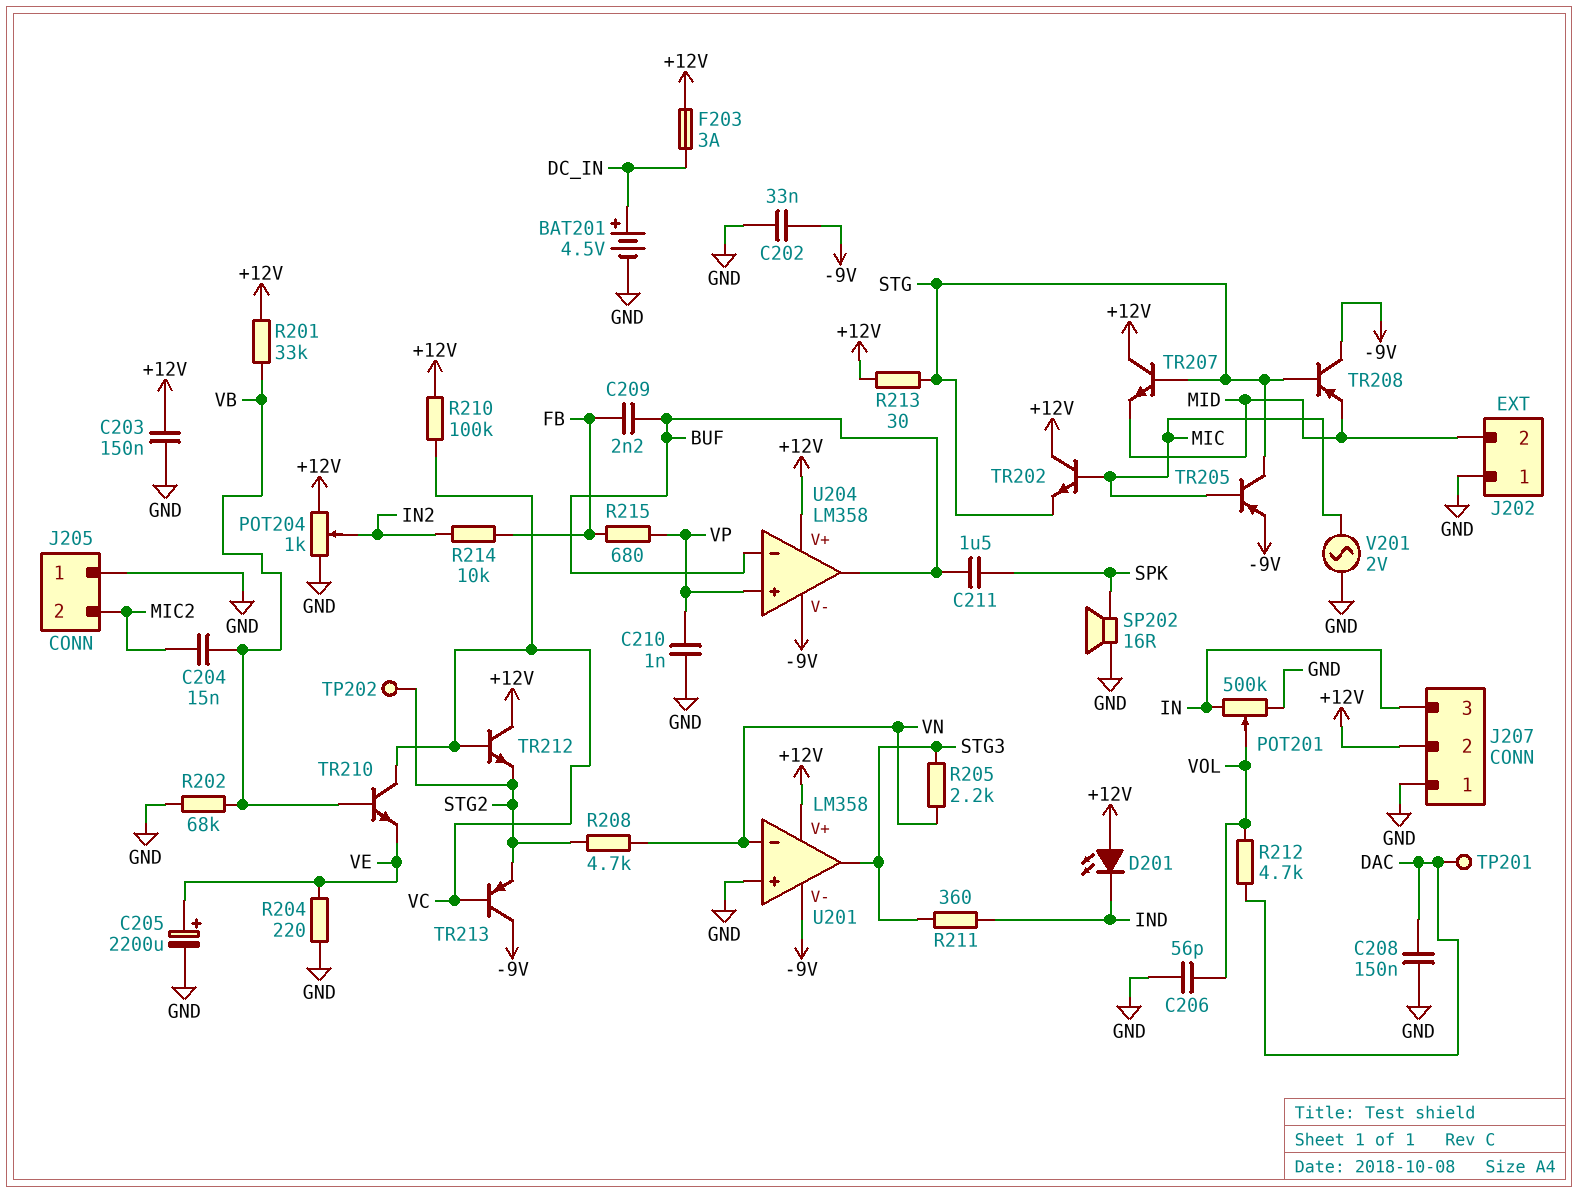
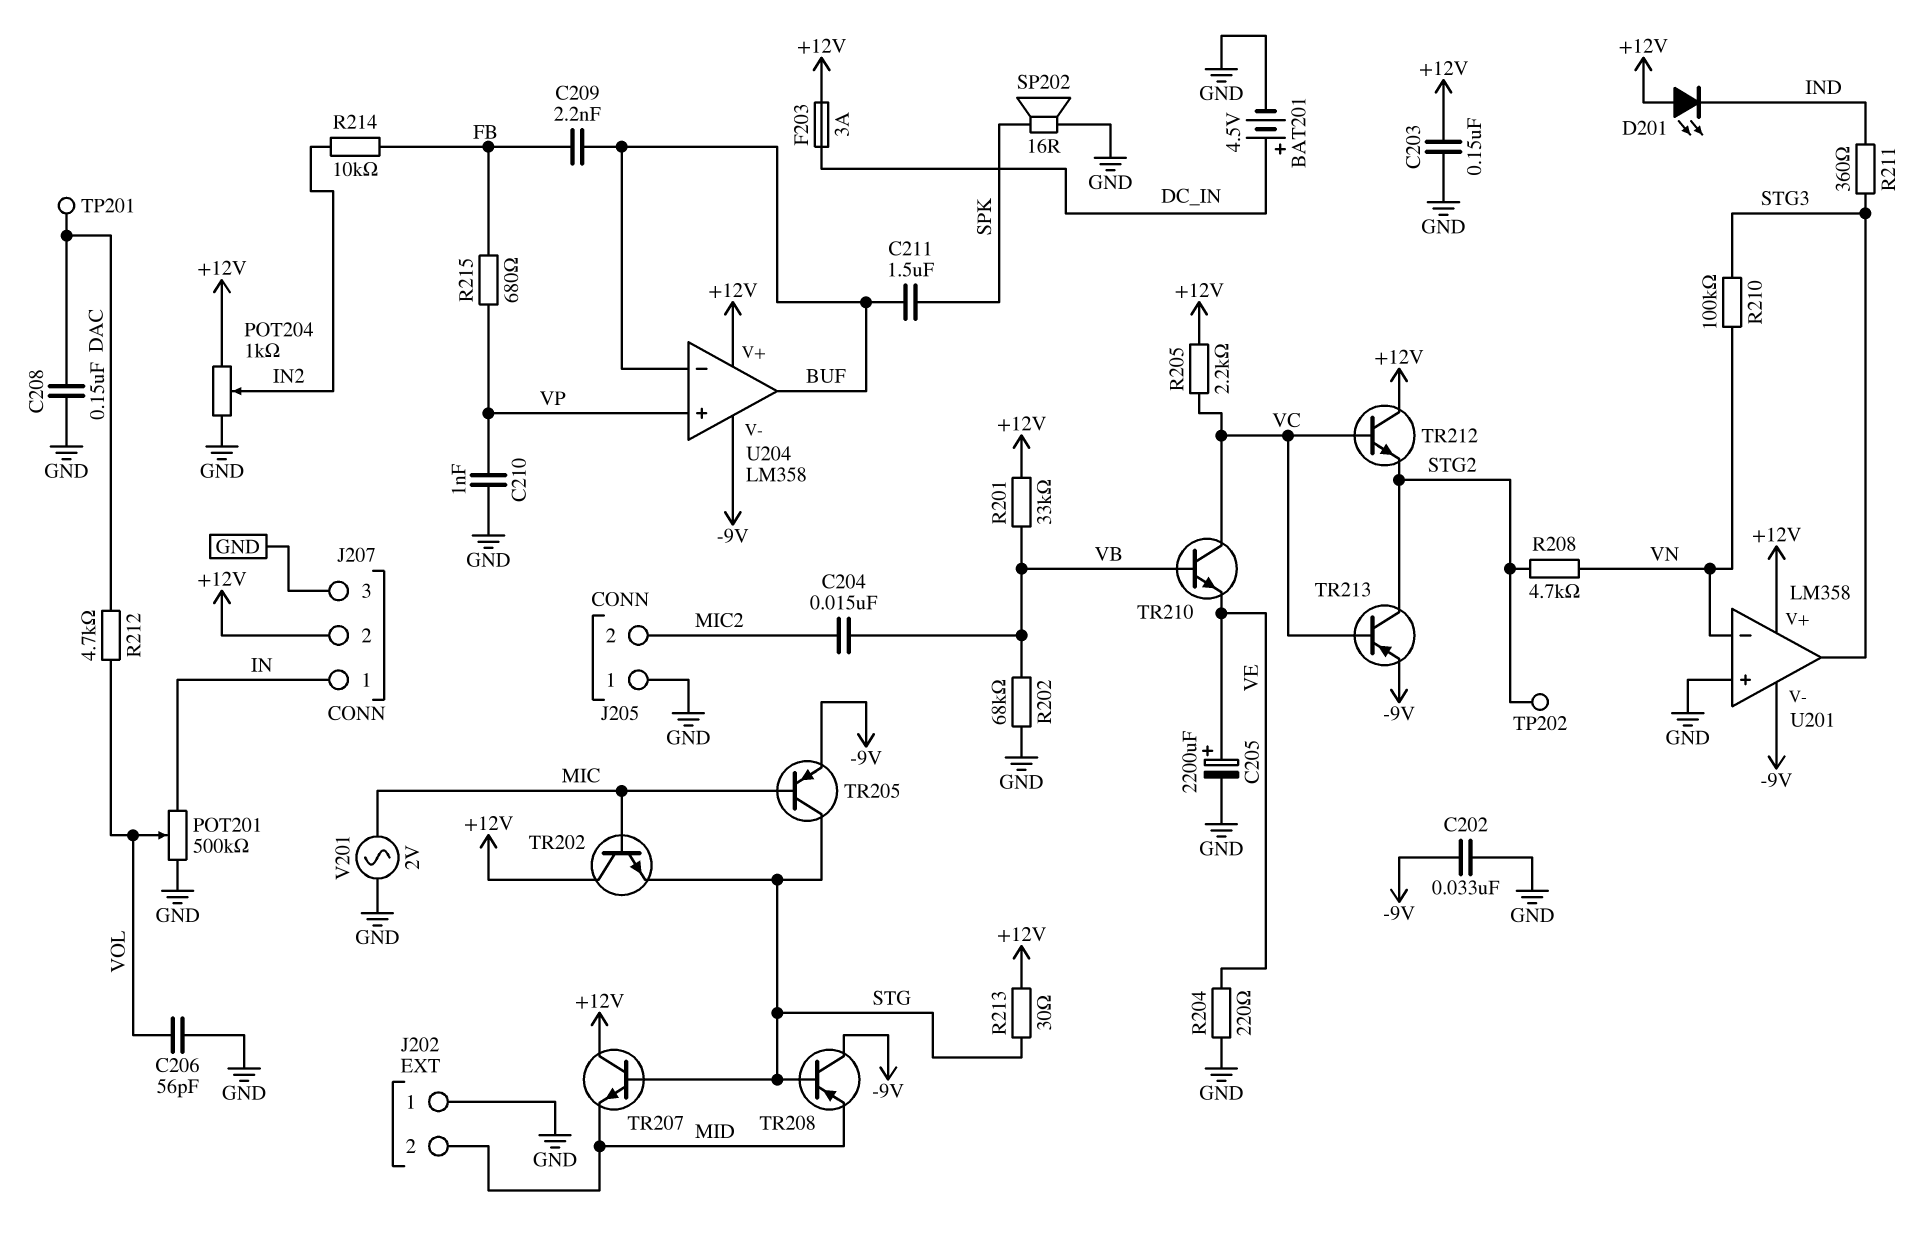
J207 pin 1: GND -> IN
J207 pin 3: IN -> GND
R205: 2.2k (STG3, VN) -> 2.2k (+12V, VC)
R210: 100k (+12V, VC) -> 100k (STG3, VN)
TR213: PNP (B VC, C -9V, E STG2) -> PNP (B VC, C STG2, E -9V)

